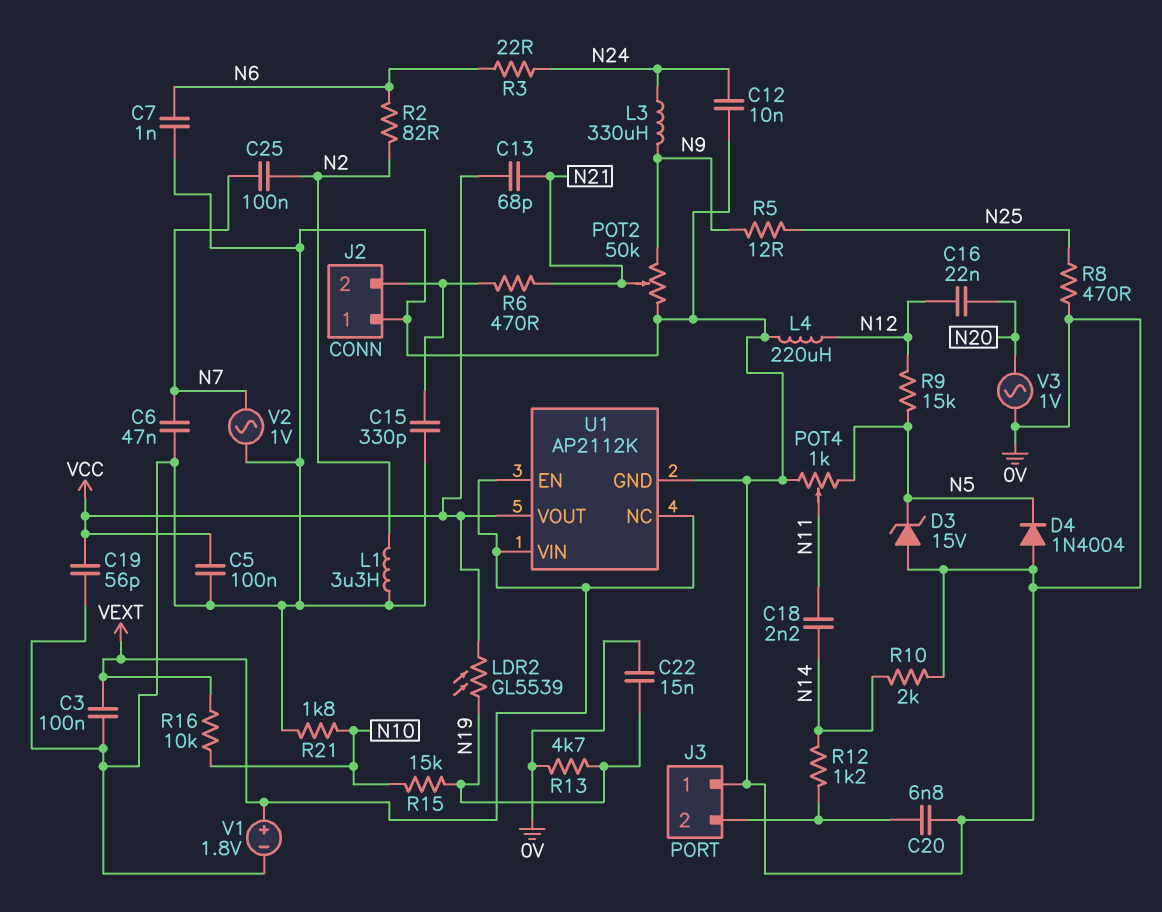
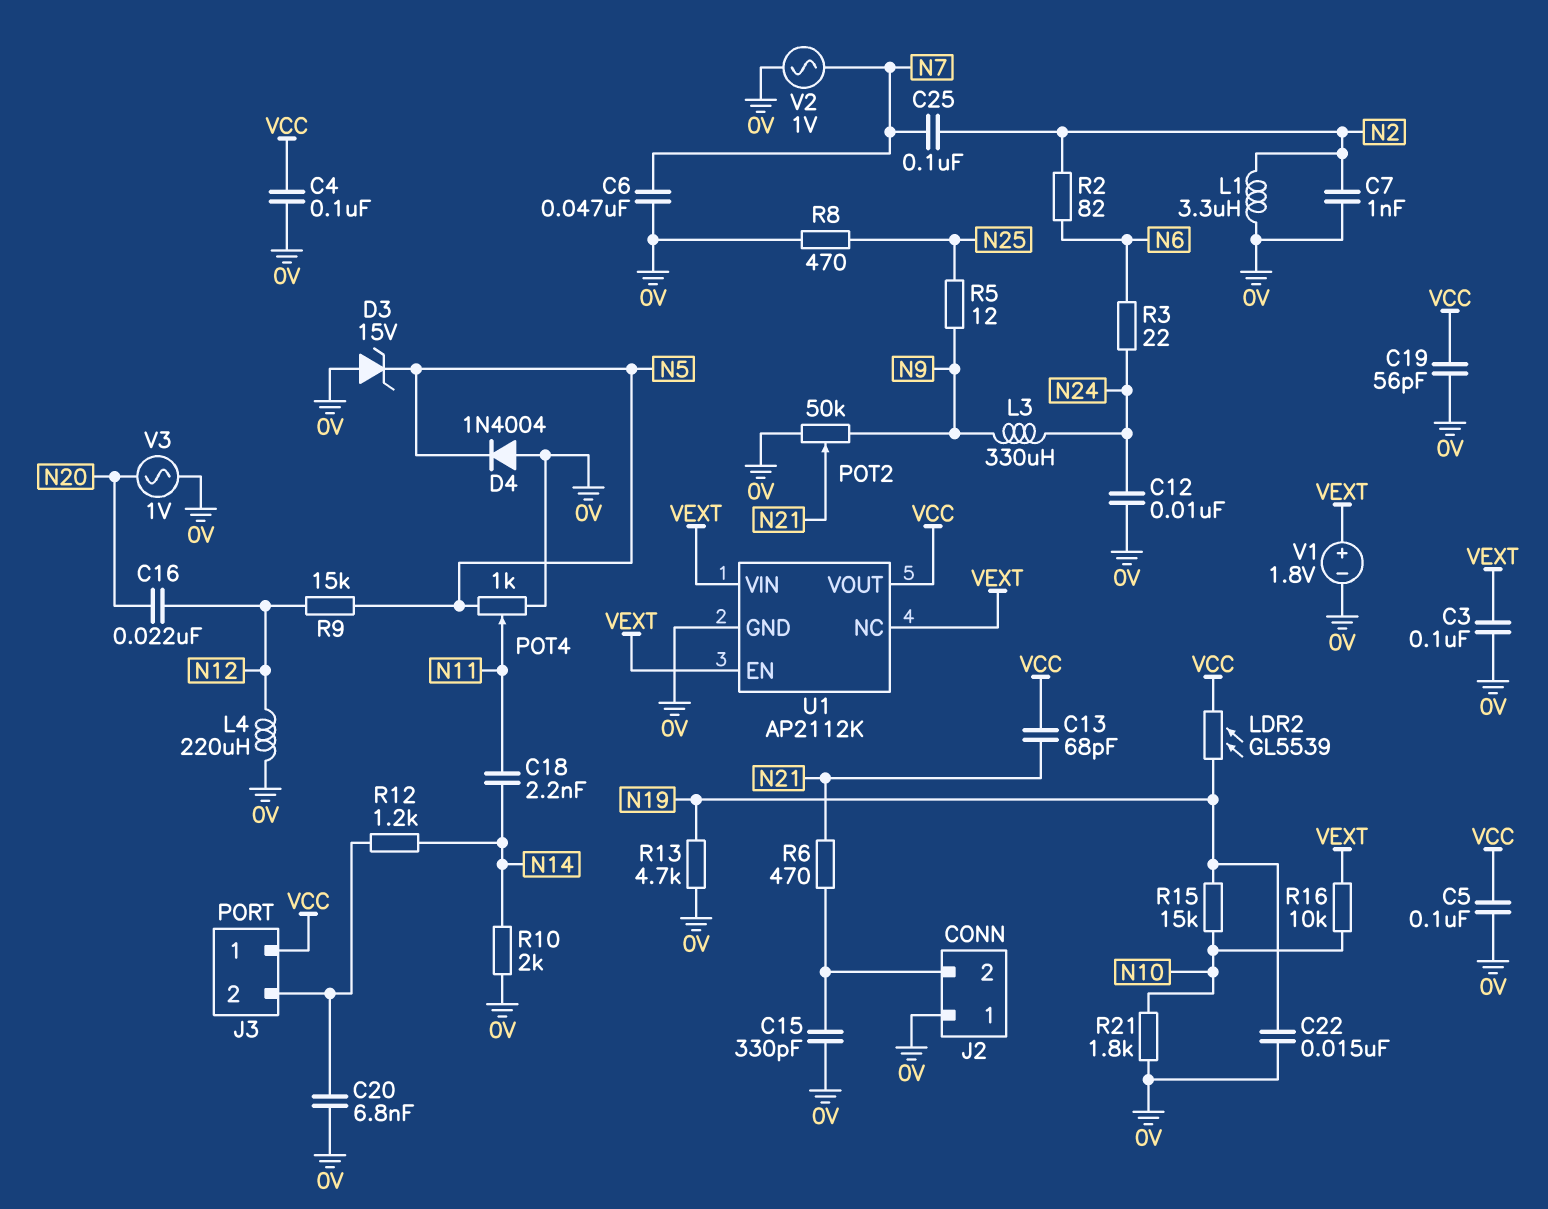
C4: none -> 100nF (0V, VCC)
C7: 1nF (0V, N6) -> 1nF (0V, N2)
J3 pin 1: 0V -> VCC

